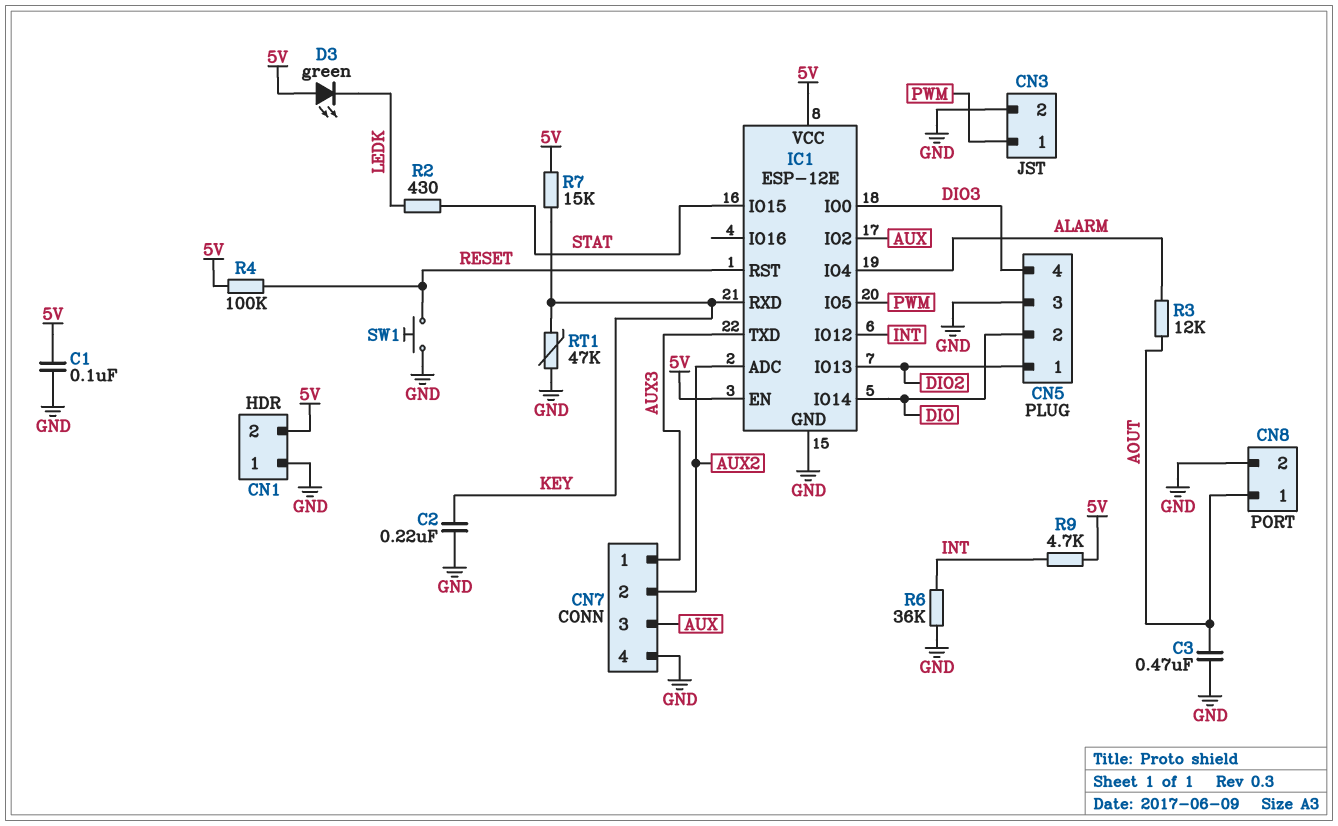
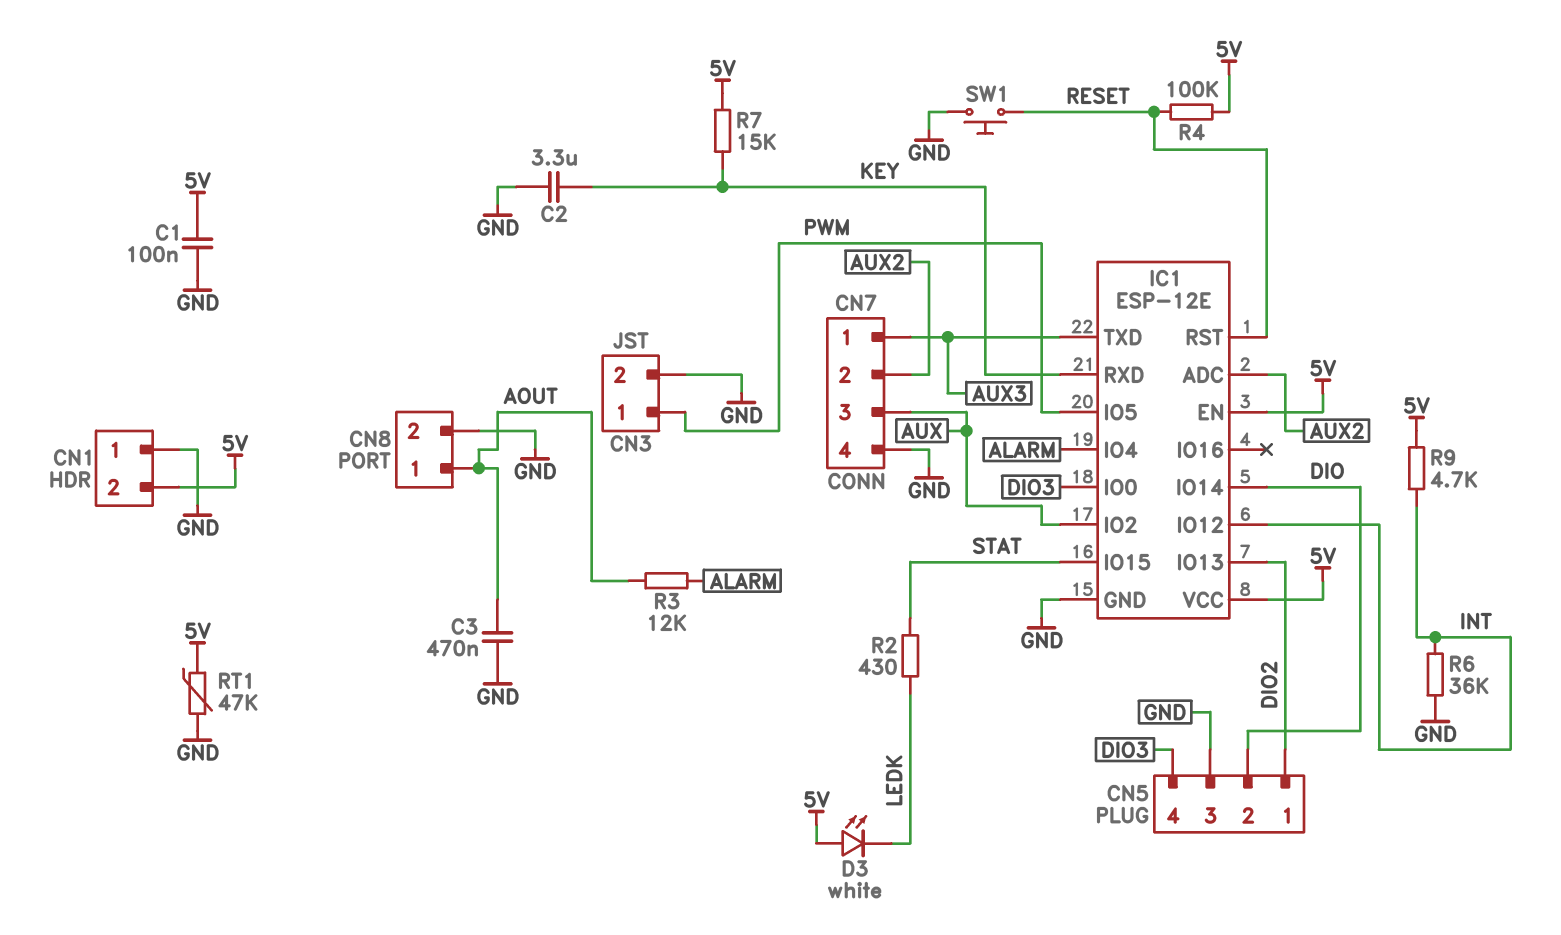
C2: 220nF (GND, KEY) -> 3.3uF (GND, KEY)
D3: LED green (A 5V, K LEDK) -> LED white (A 5V, K LEDK)
RT1: 47k (GND, KEY) -> 47k (5V, GND)

